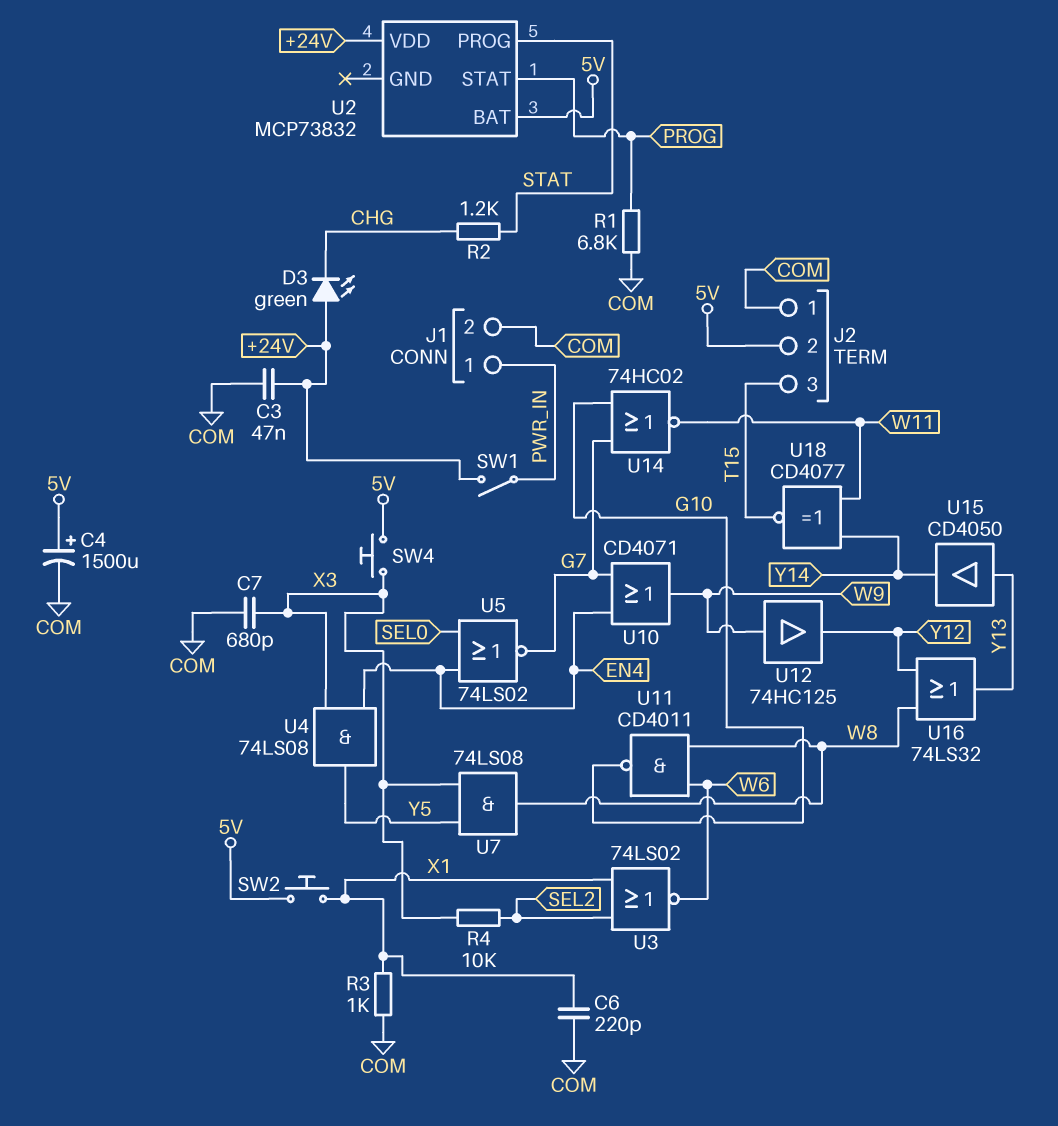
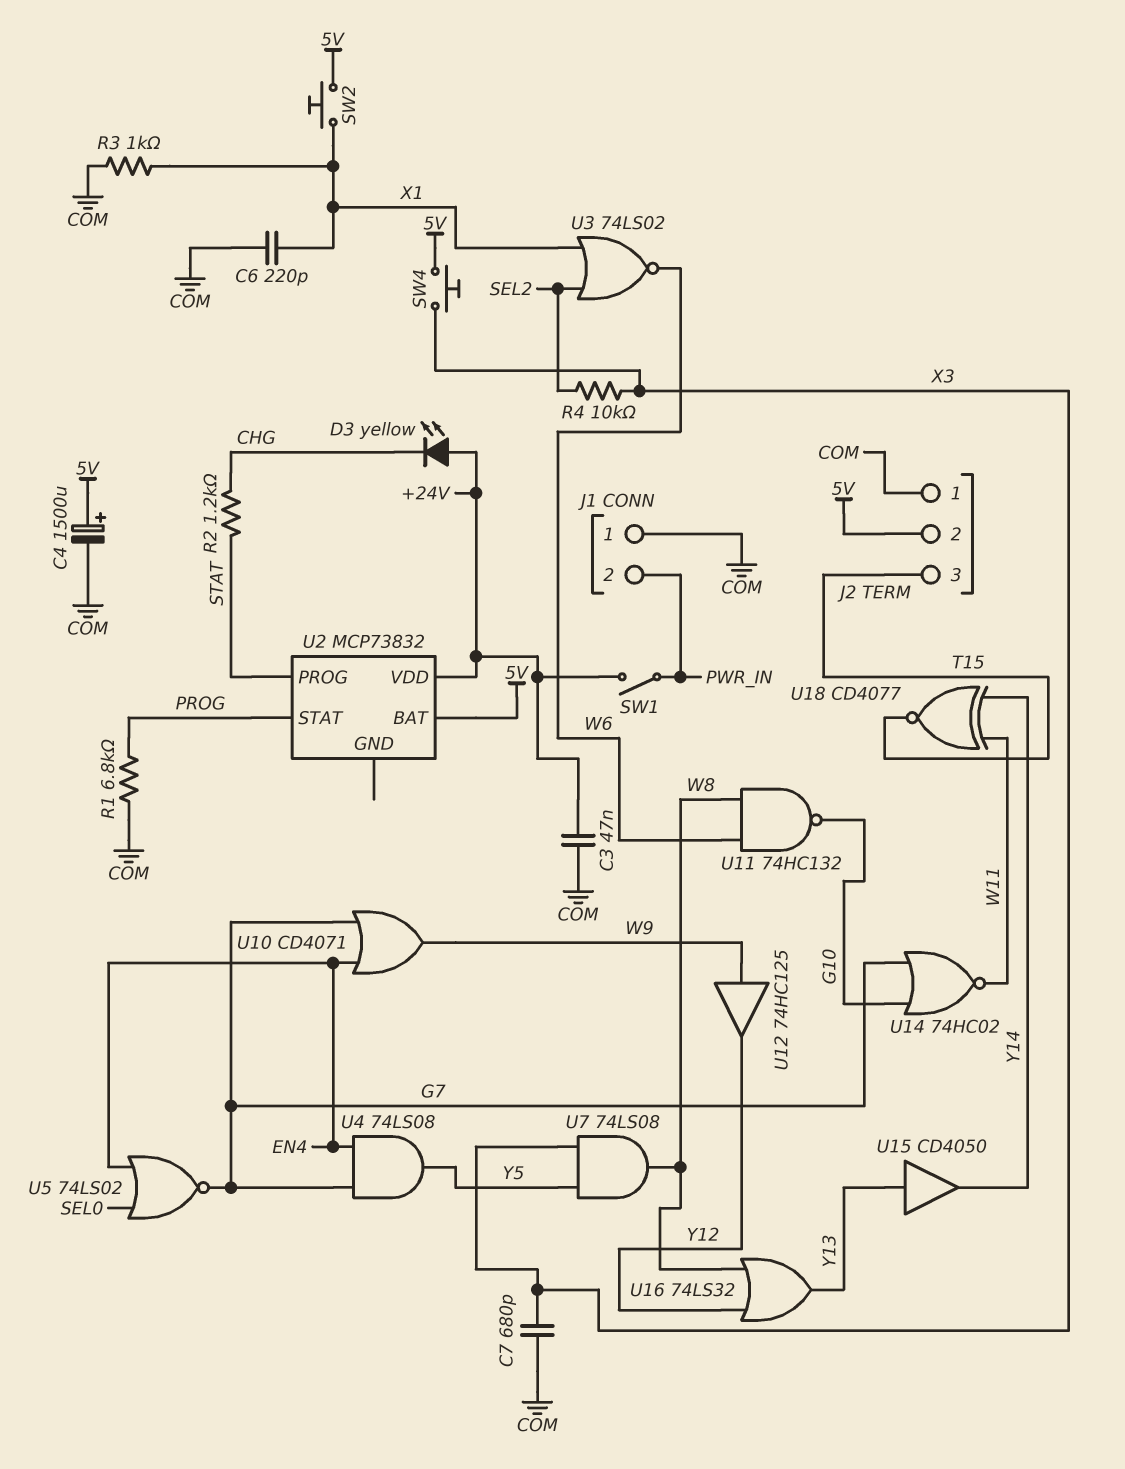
D3: LED green (A +24V, K CHG) -> LED yellow (A +24V, K CHG)
J1 pin 1: PWR_IN -> COM
J1 pin 2: COM -> PWR_IN
U4: AND 74LS08 (in EN4, in X3, out Y5) -> AND 74LS08 (in EN4, in G7, out Y5)
U11: NAND CD4011 (in W6, in W8, out G10) -> NAND 74HC132 (in W6, in W8, out G10)

